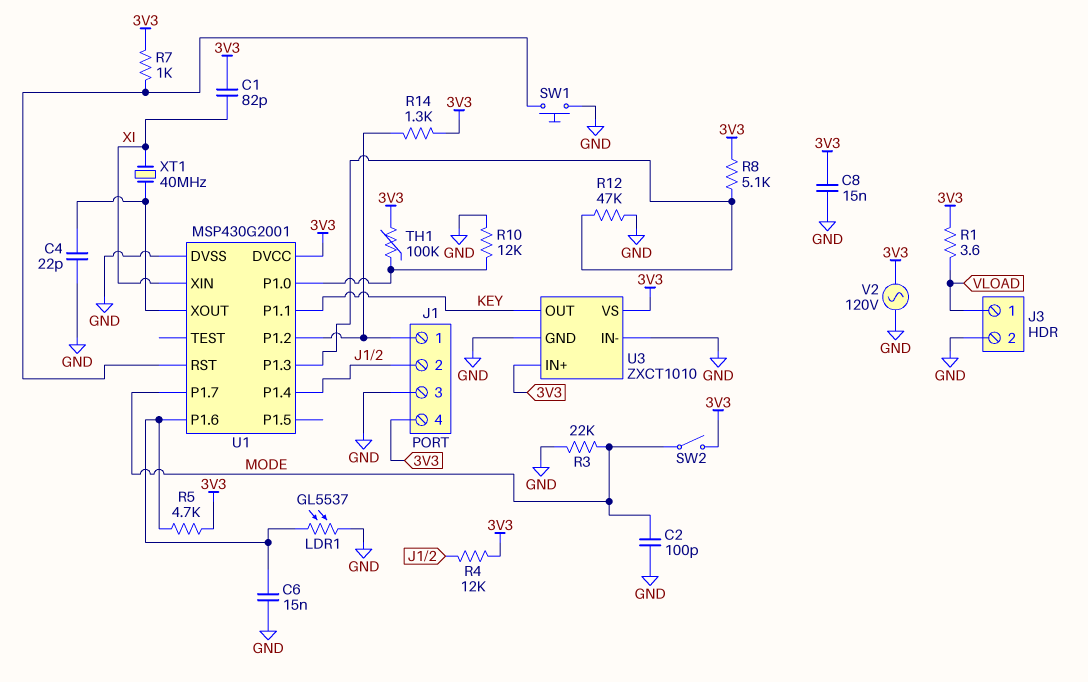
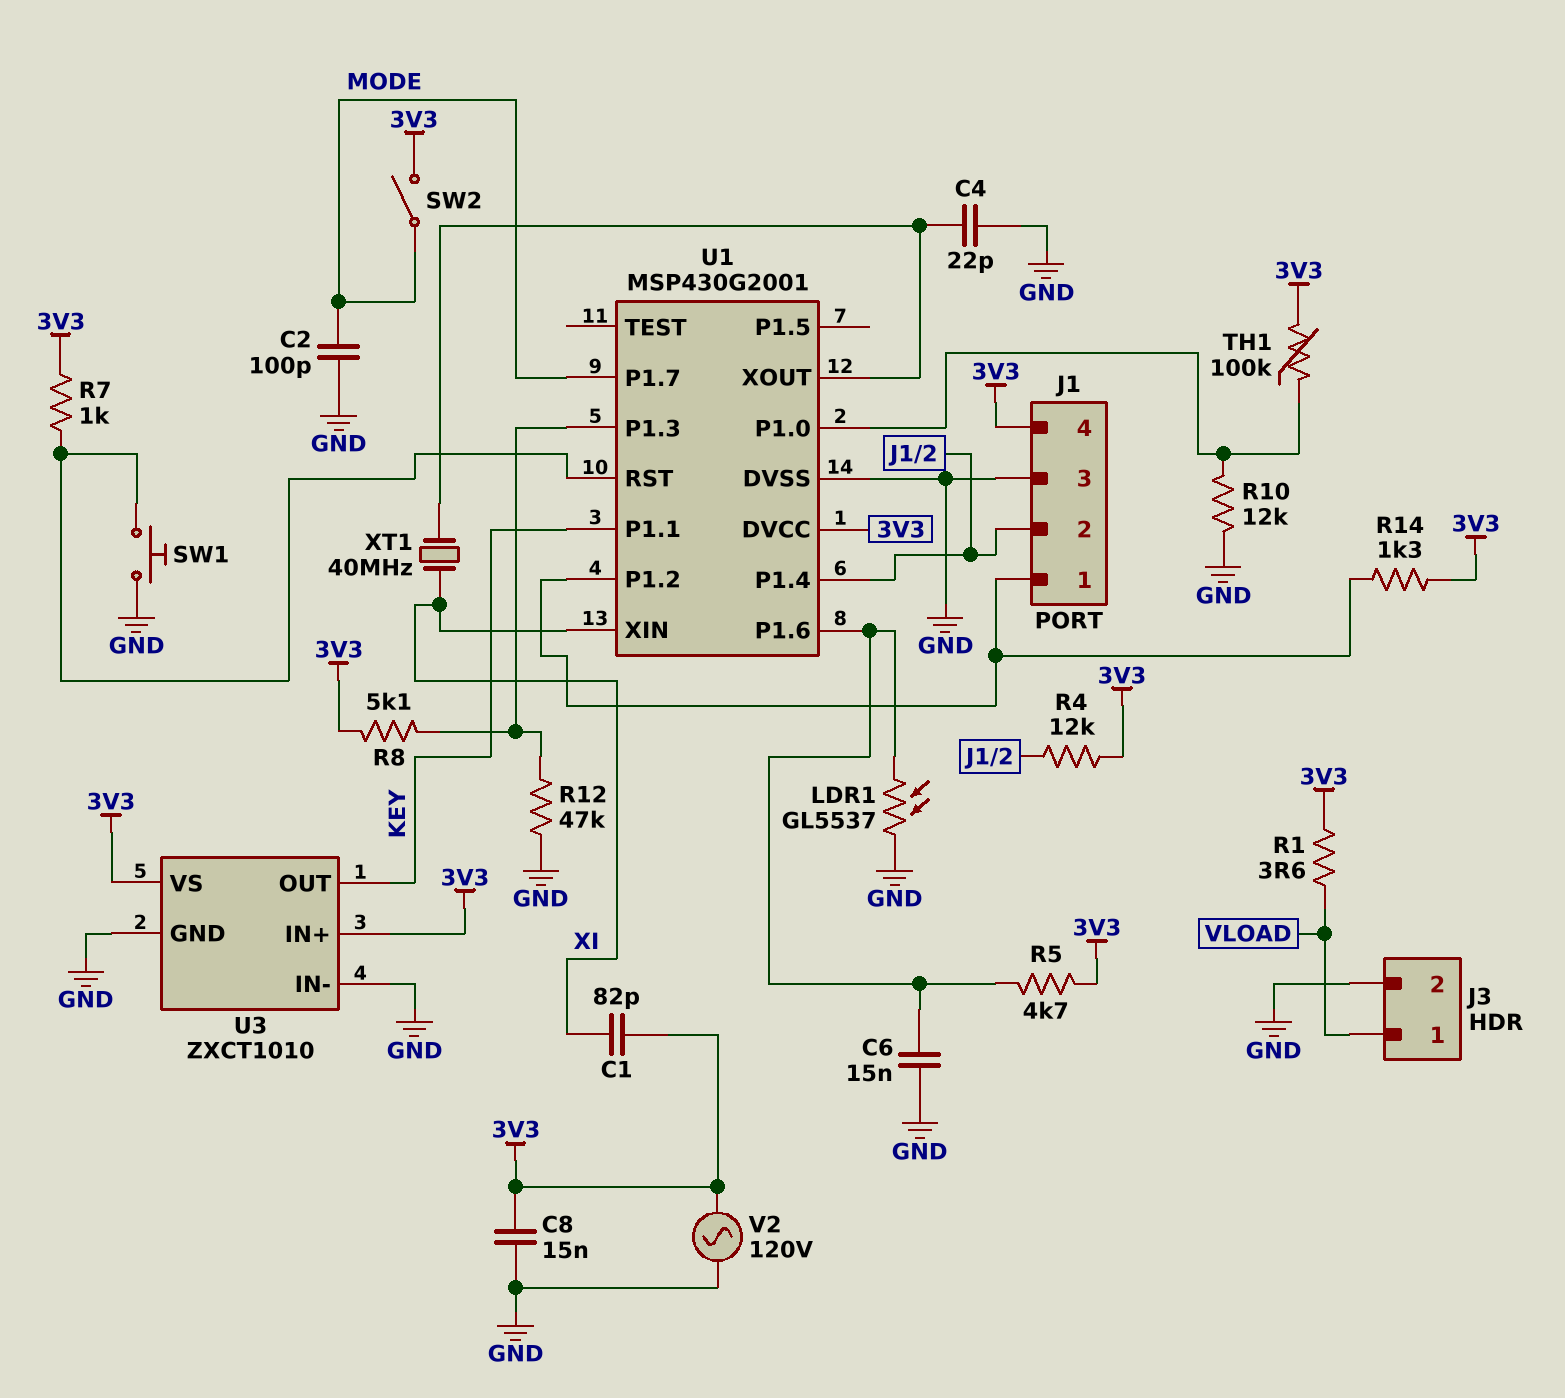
R3: 22k (GND, MODE) -> none

